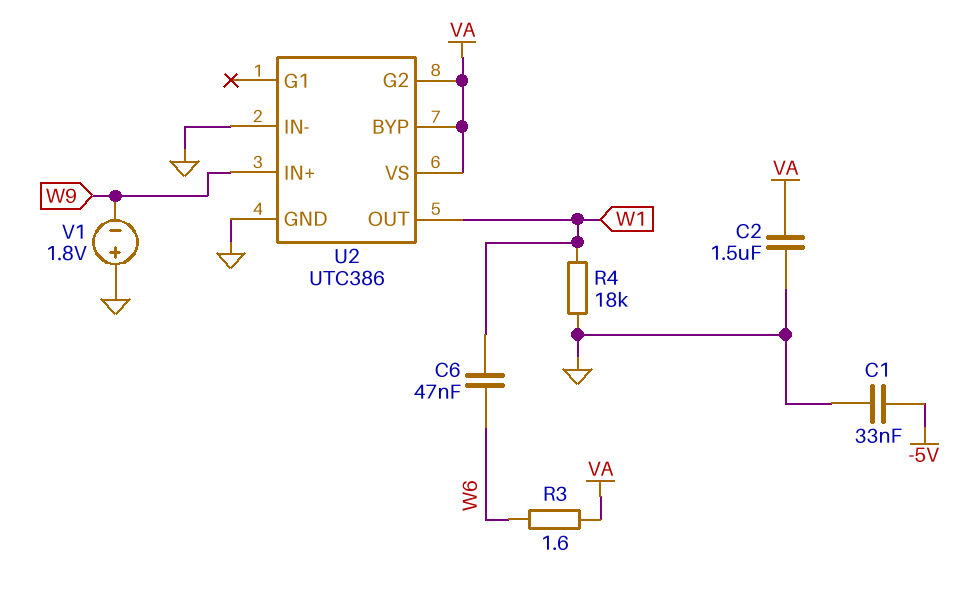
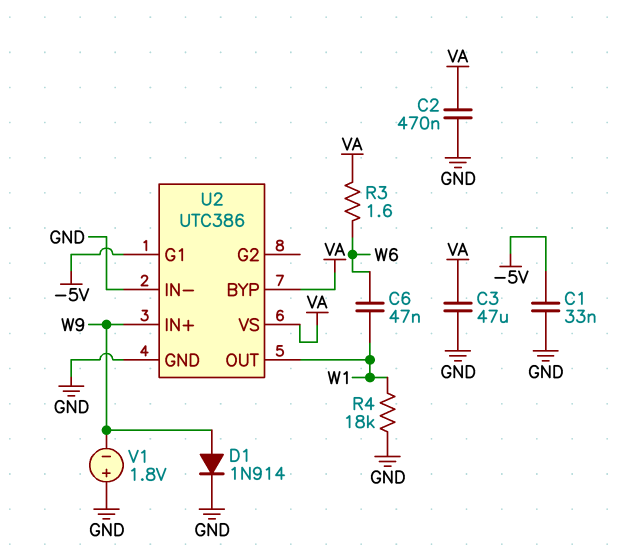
C2: 1.5uF (GND, VA) -> 470nF (GND, VA)
C3: none -> 47uF (GND, VA)
D1: none -> diode 1N914 (A W9, K GND)
U2 pin G1: none -> -5V
U2 pin G2: VA -> none

